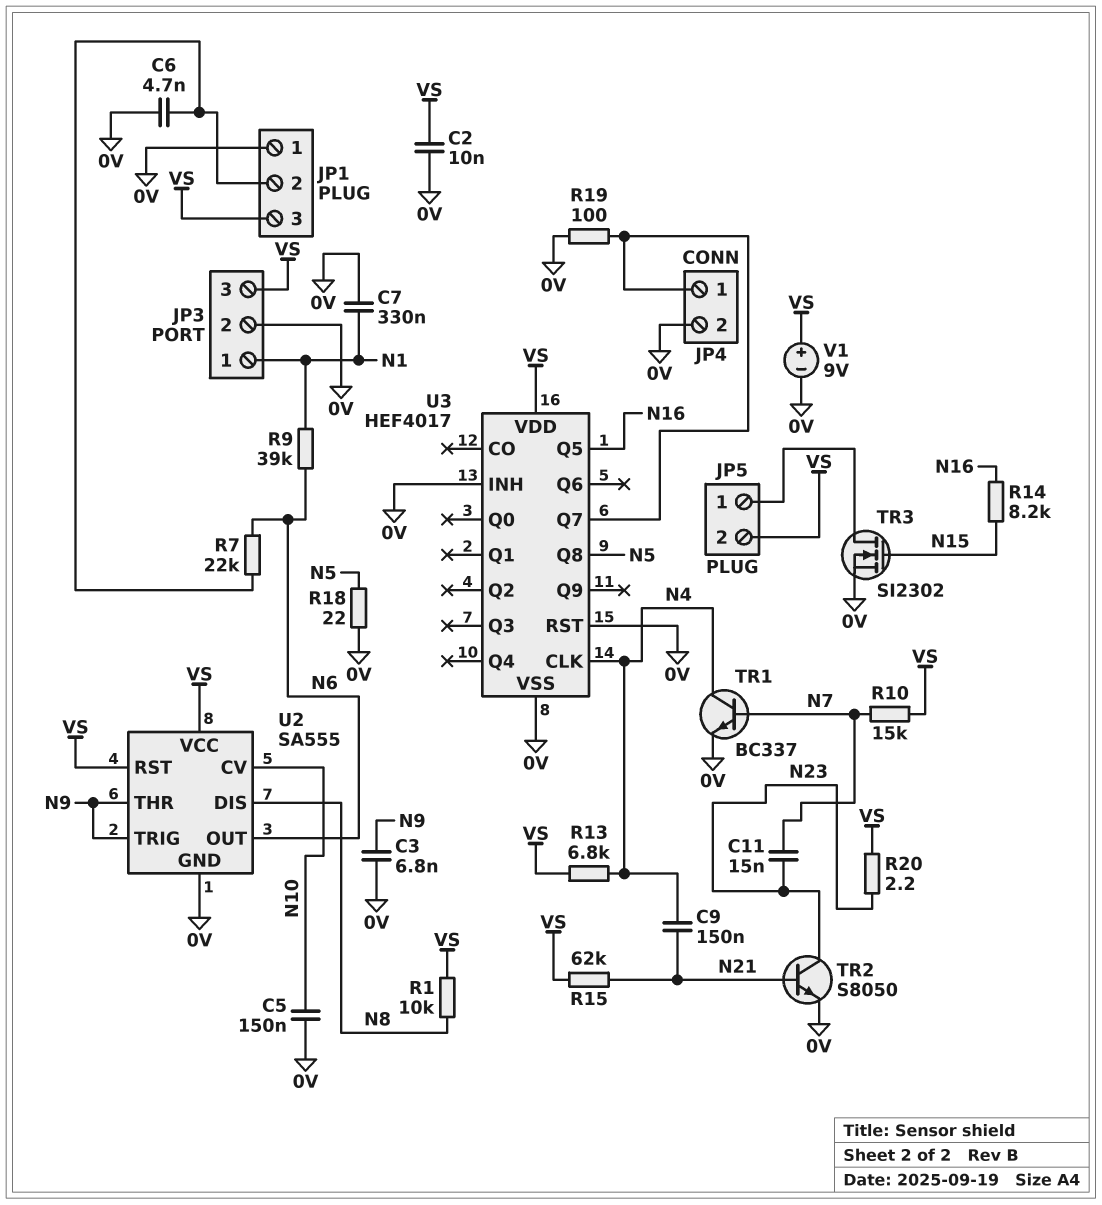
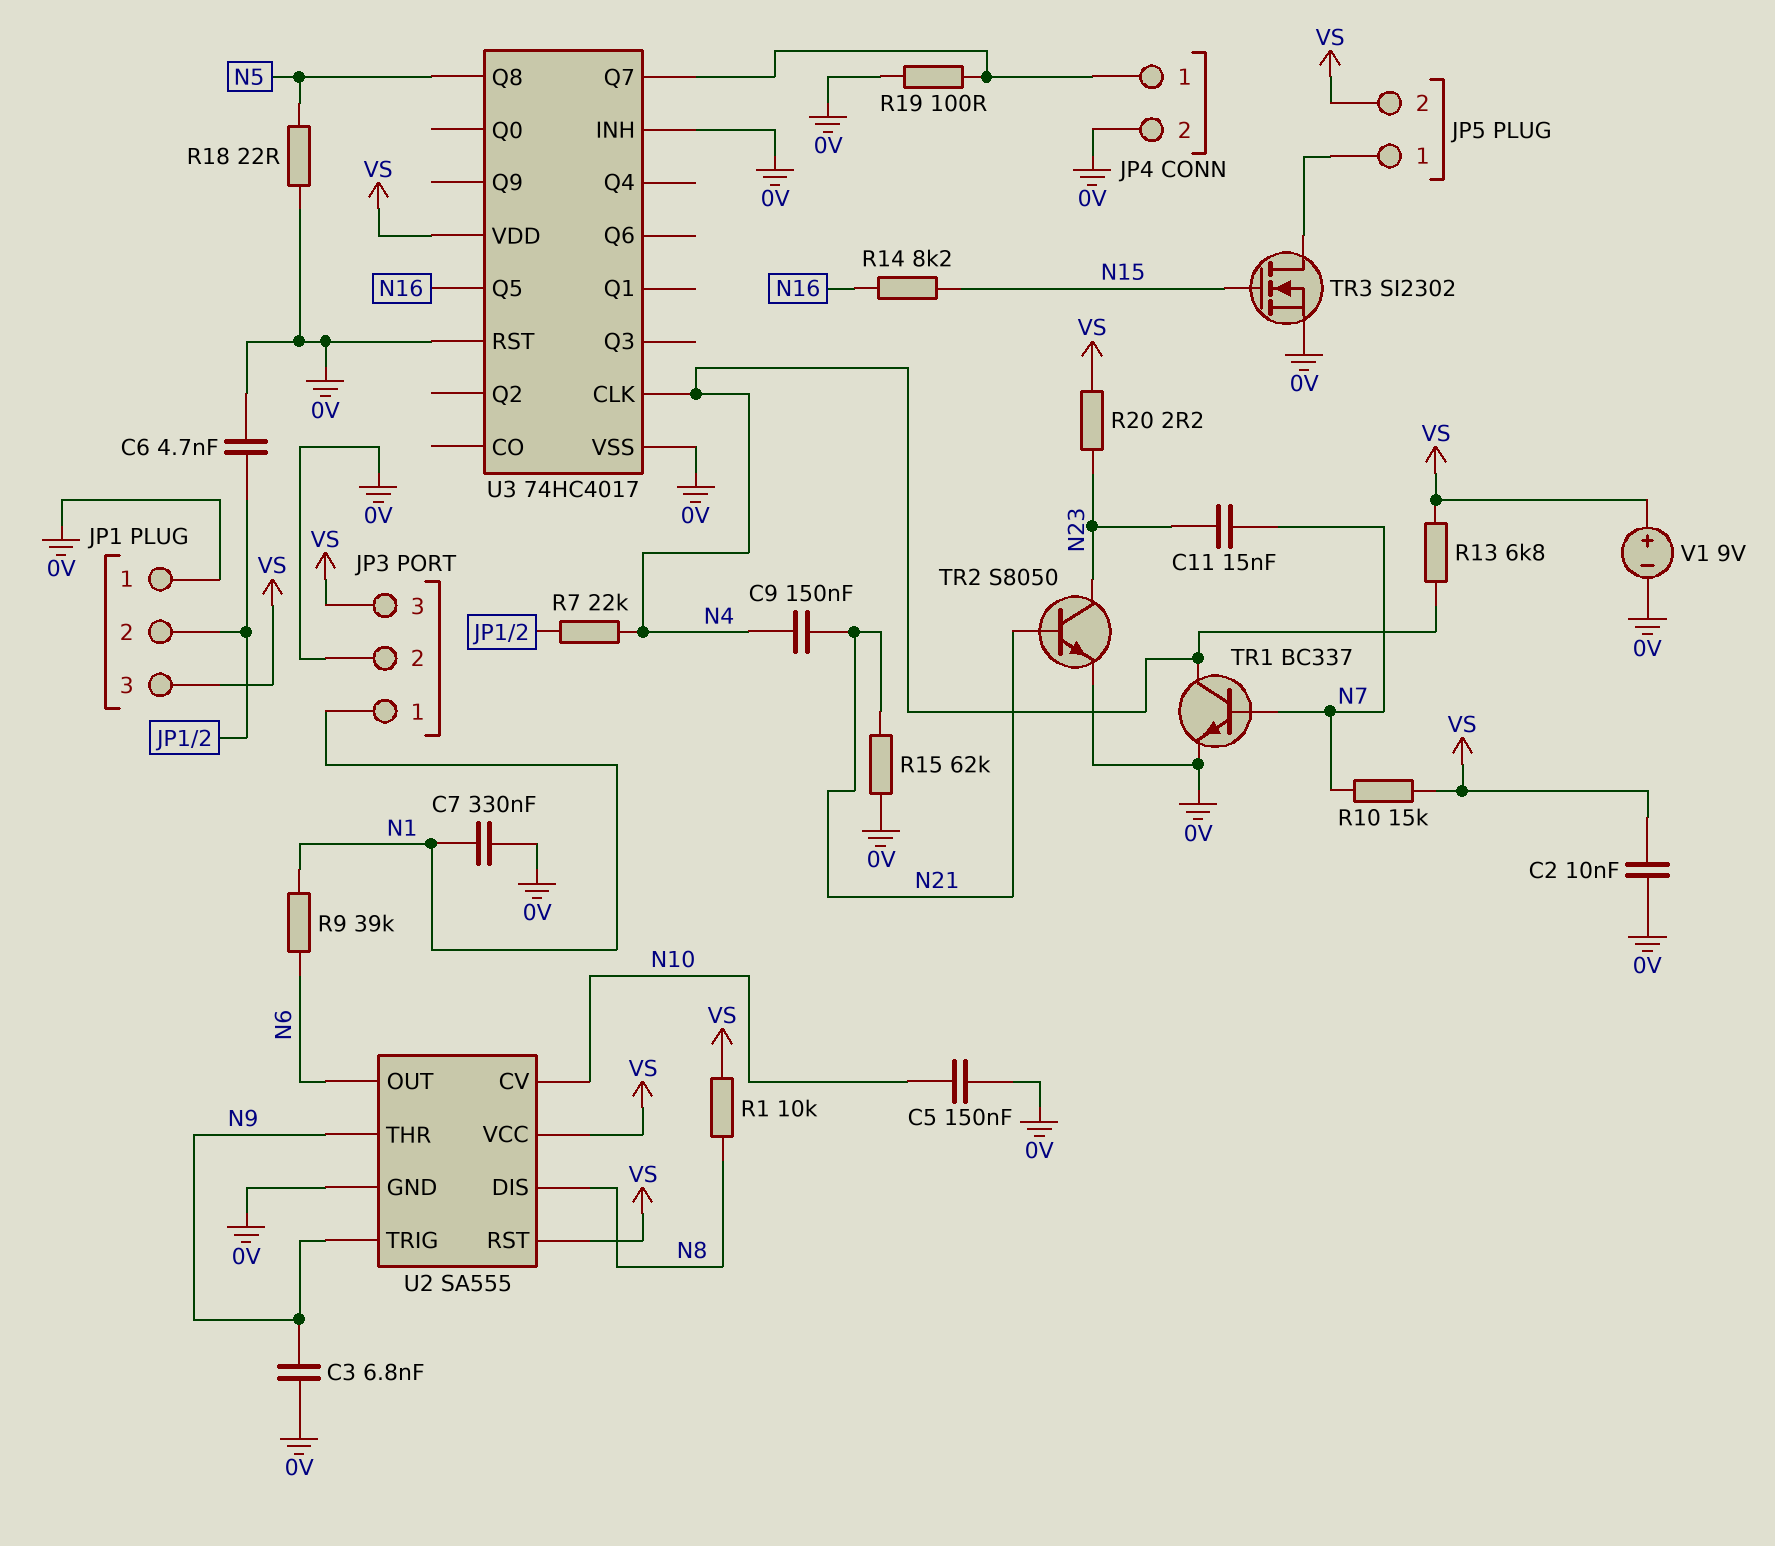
R7: 22k (JP1/2, N6) -> 22k (JP1/2, N4)
R15: 62k (N21, VS) -> 62k (0V, N21)
U3: HEF4017 -> 74HC4017

